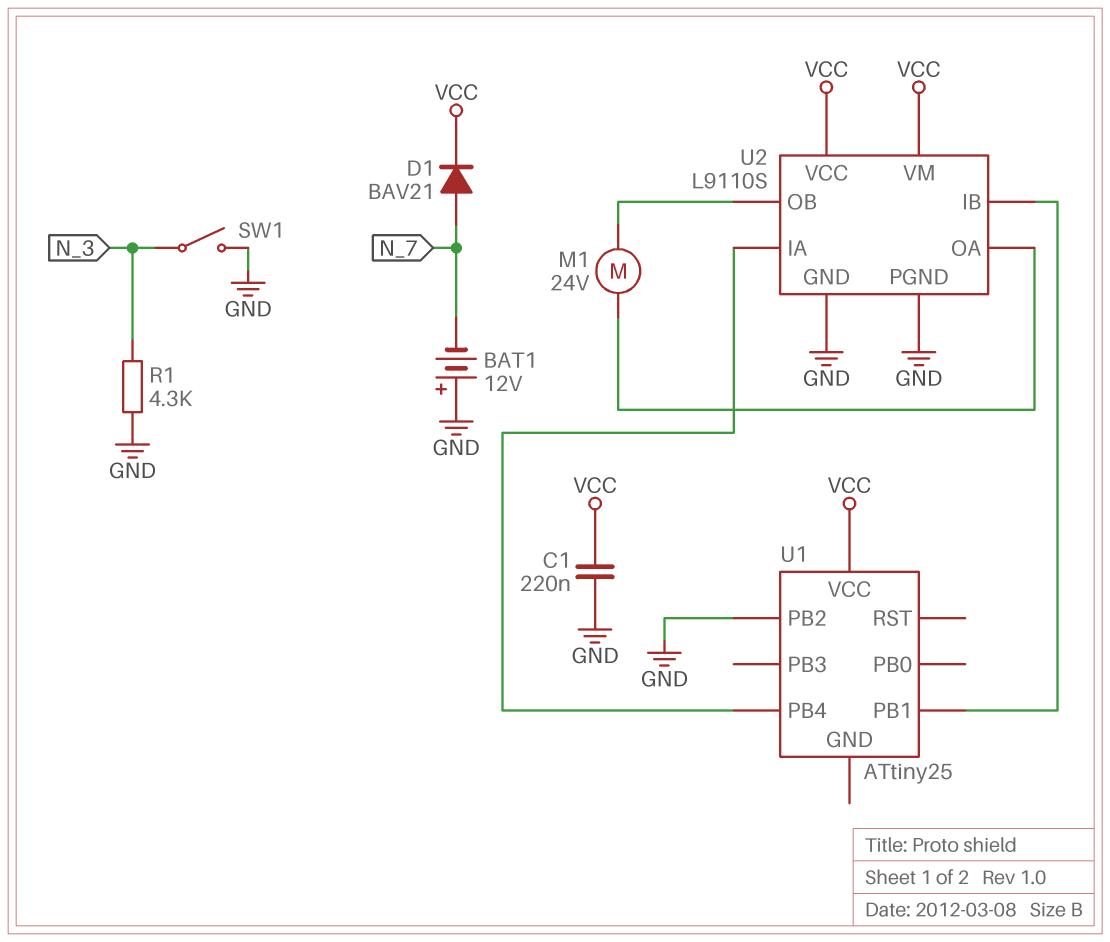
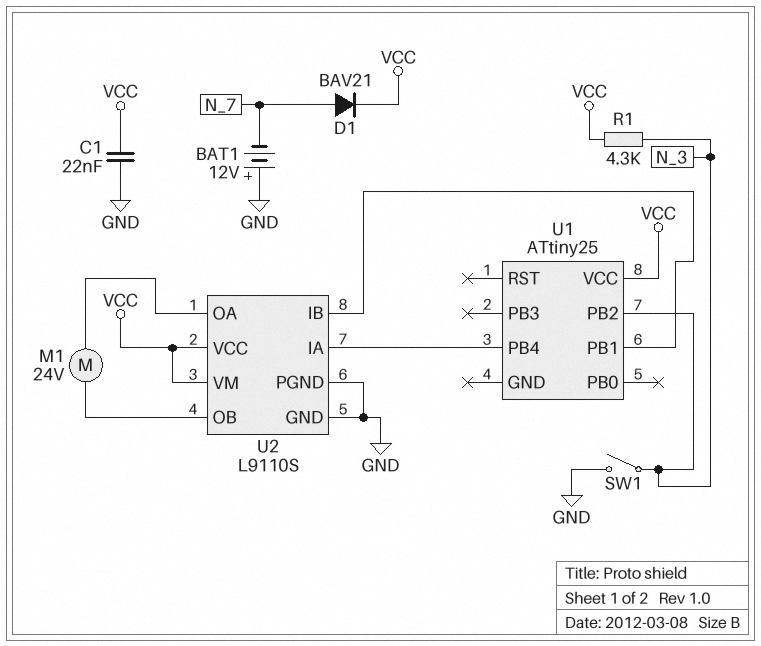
C1: 220nF (GND, VCC) -> 22nF (GND, VCC)
R1: 4.3k (GND, N_3) -> 4.3k (N_3, VCC)
U1 pin PB2: GND -> N_3

